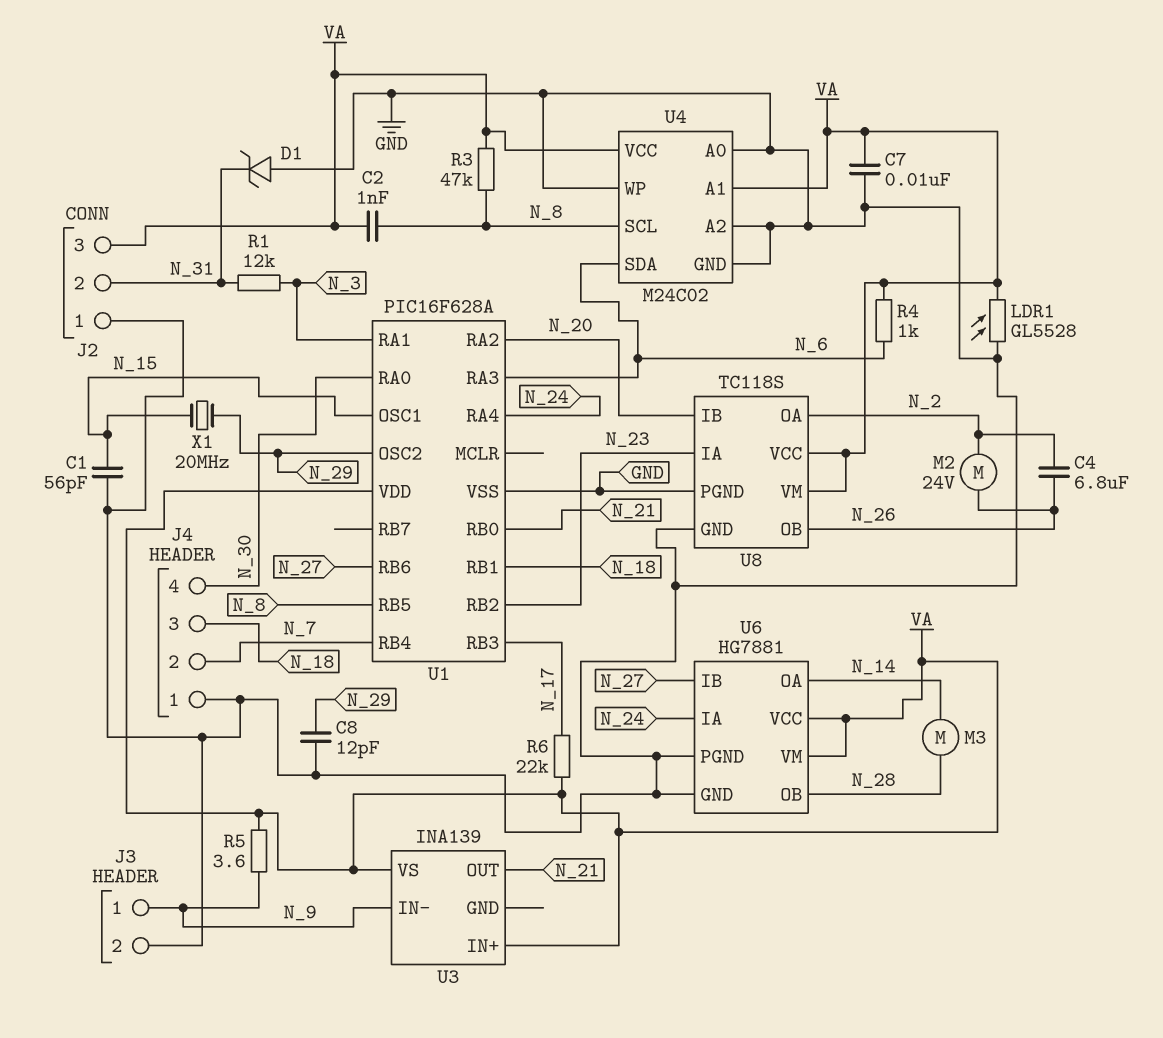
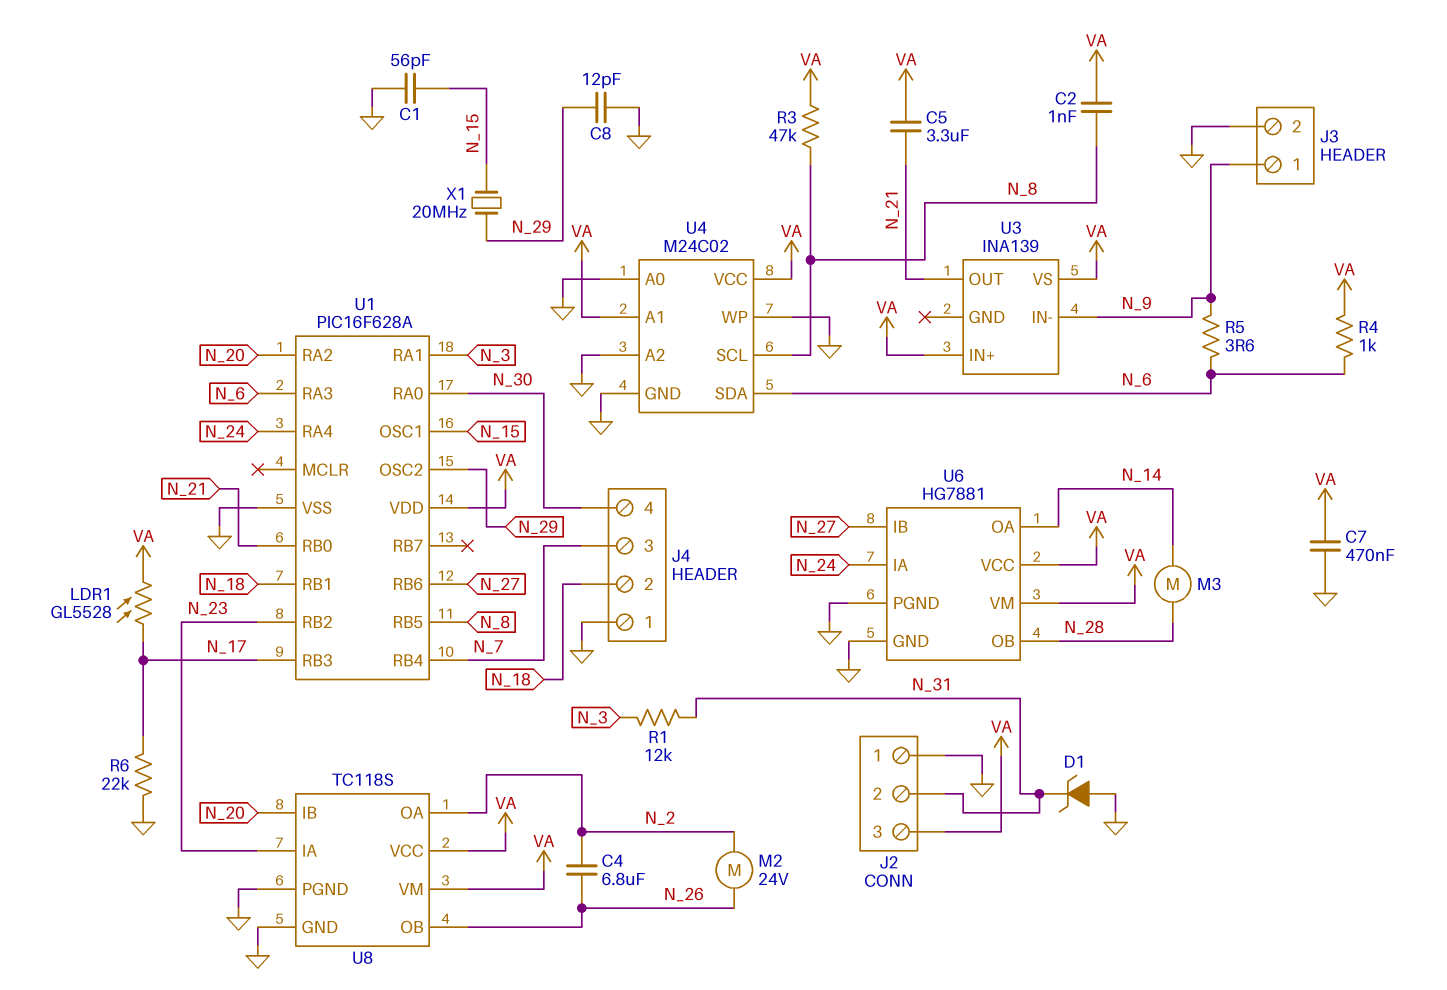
C5: none -> 3.3uF (N_21, VA)
C7: 10nF (GND, VA) -> 470nF (GND, VA)
J4 pin 2: N_7 -> N_18
J4 pin 3: N_18 -> N_7
LDR1: GL5528 (GND, VA) -> GL5528 (N_17, VA)
R5: 3.6 (N_9, VA) -> 3.6 (N_6, N_9)
R6: 22k (N_17, VA) -> 22k (GND, N_17)

